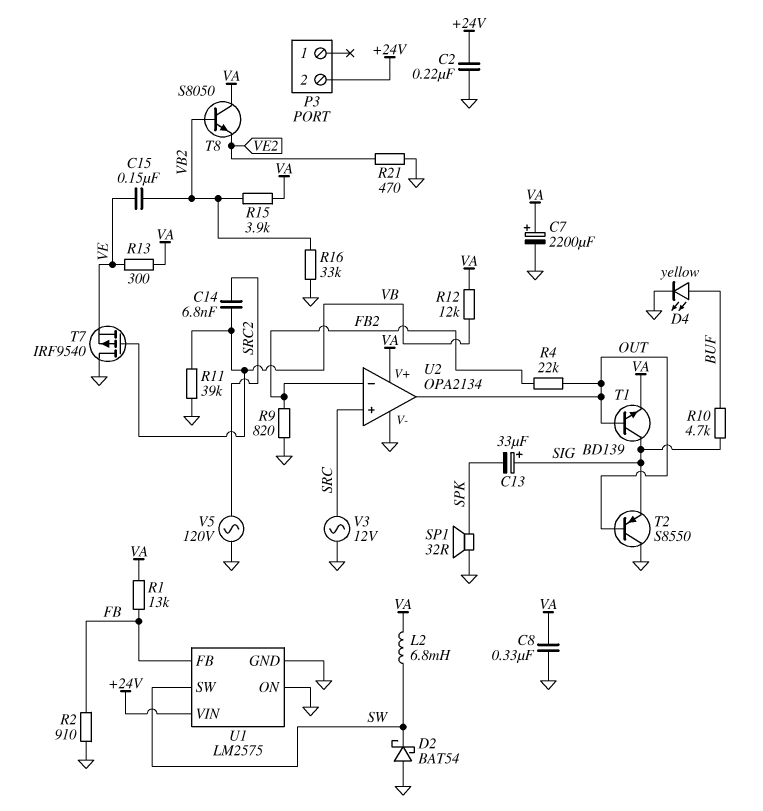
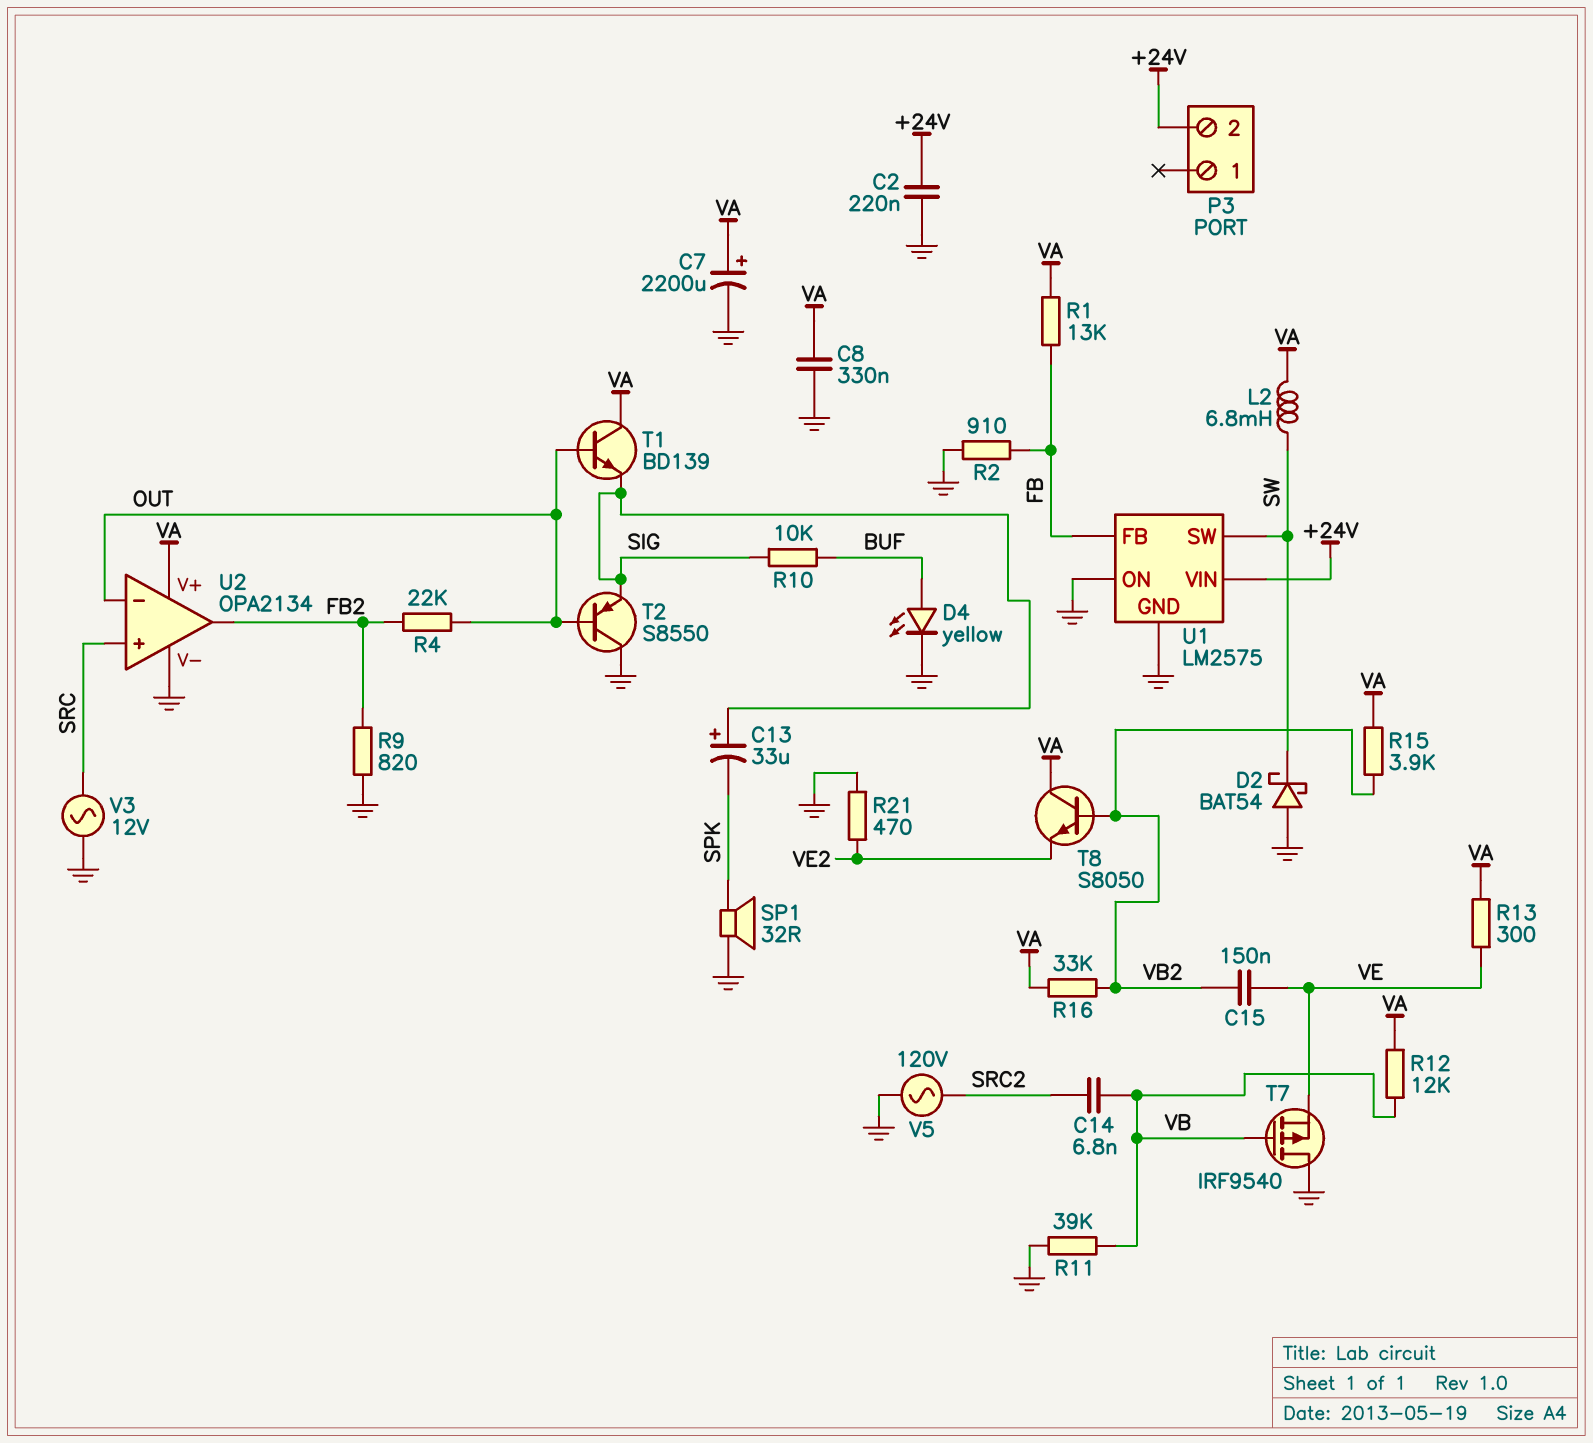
R10: 4.7k (BUF, SIG) -> 10k (BUF, SIG)
R16: 33k (GND, VB2) -> 33k (VA, VB2)
T1: NPN BD139 (B OUT, C SIG, E VA) -> NPN BD139 (B OUT, C VA, E SIG)
U2 pin in-: FB2 -> OUT
U2 pin out: OUT -> FB2

